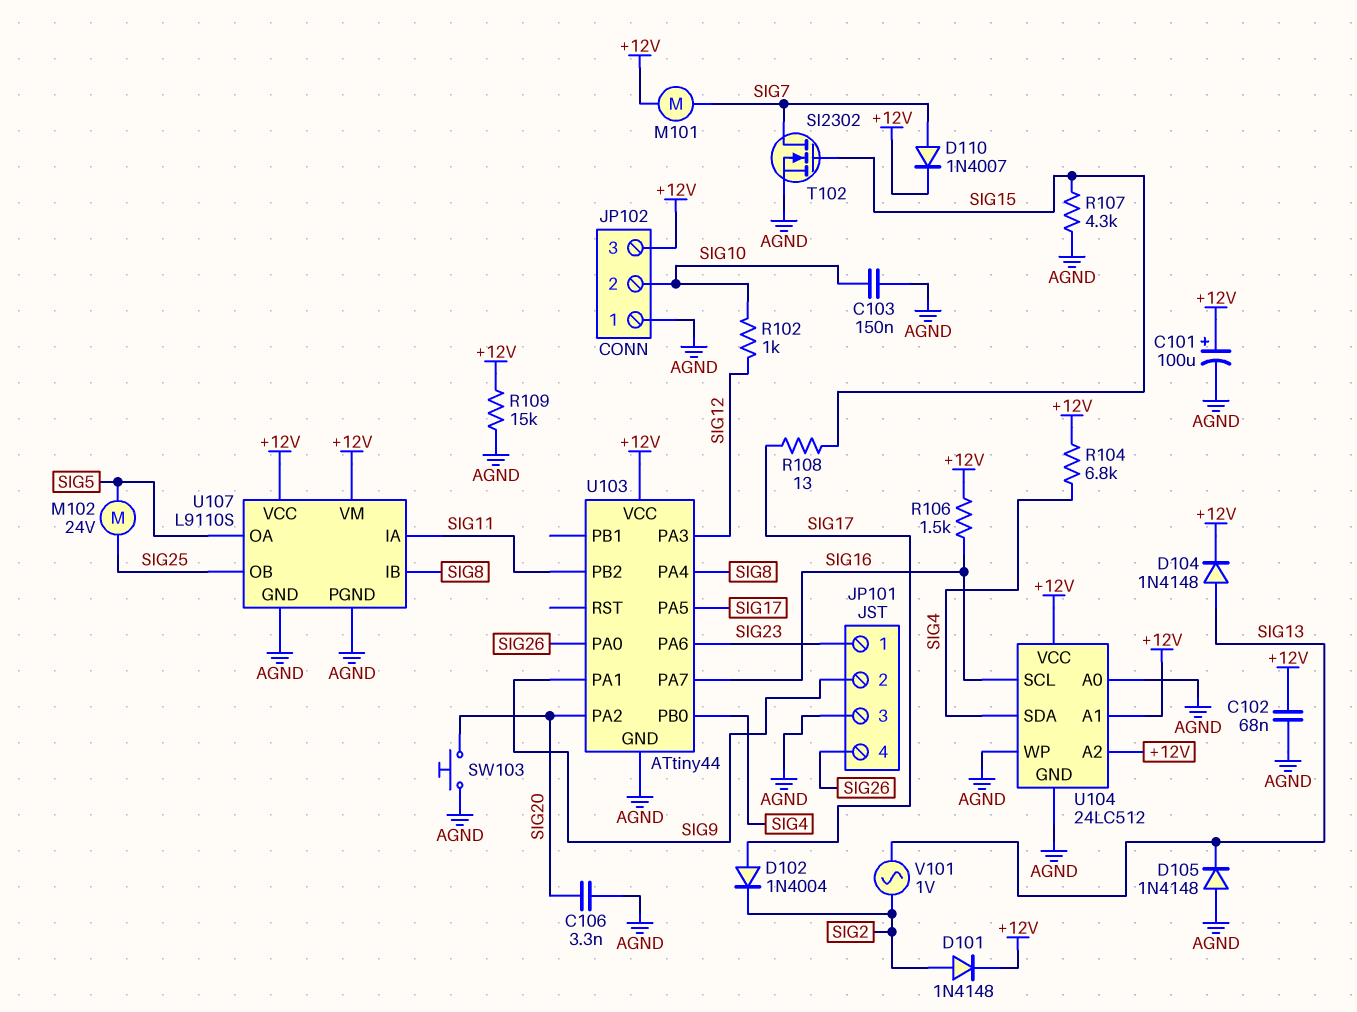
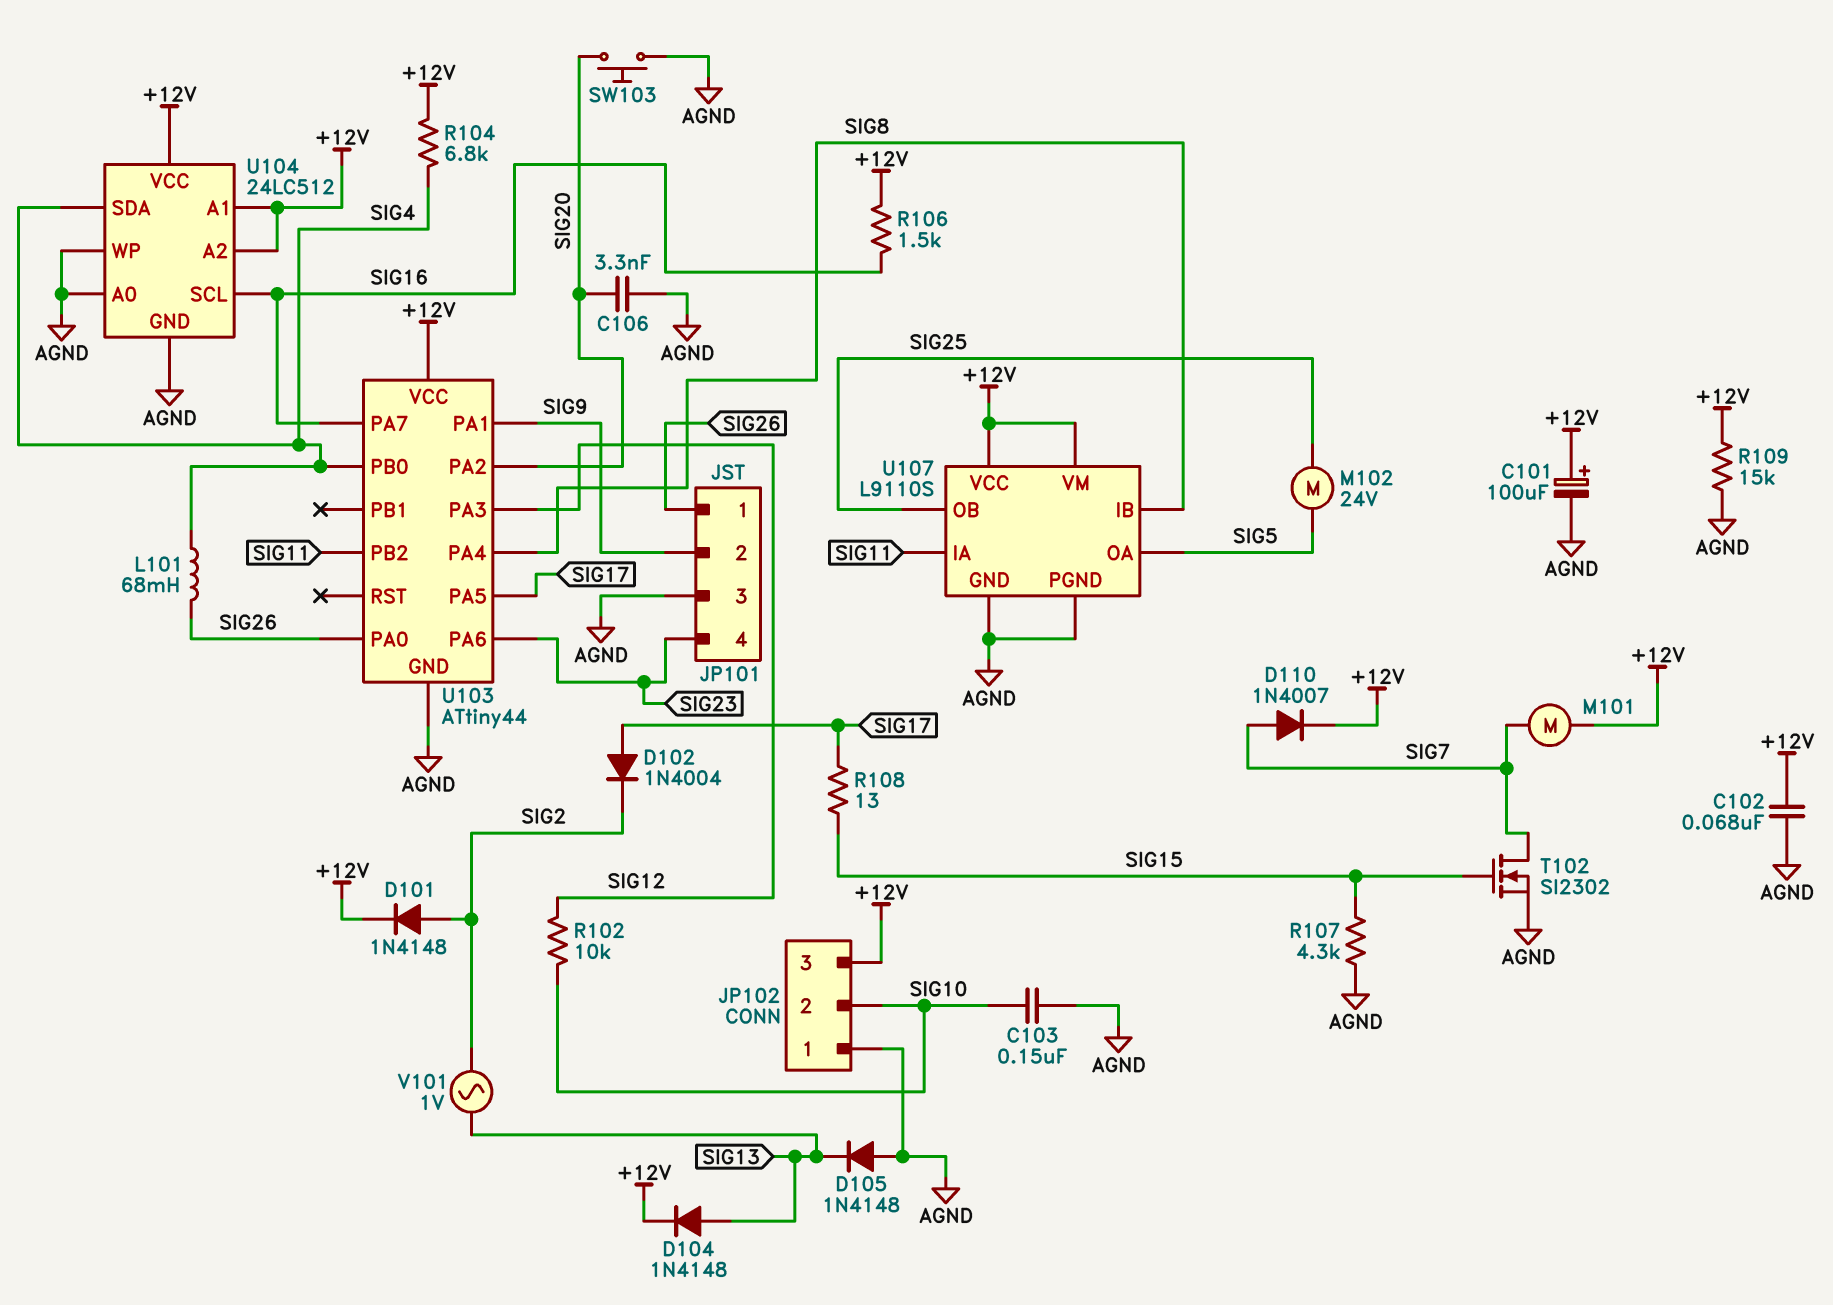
JP101 pin 1: SIG23 -> SIG26
JP101 pin 4: SIG26 -> SIG23
L101: none -> 68mH (SIG4, SIG26)
R102: 1k (SIG10, SIG12) -> 10k (SIG10, SIG12)

